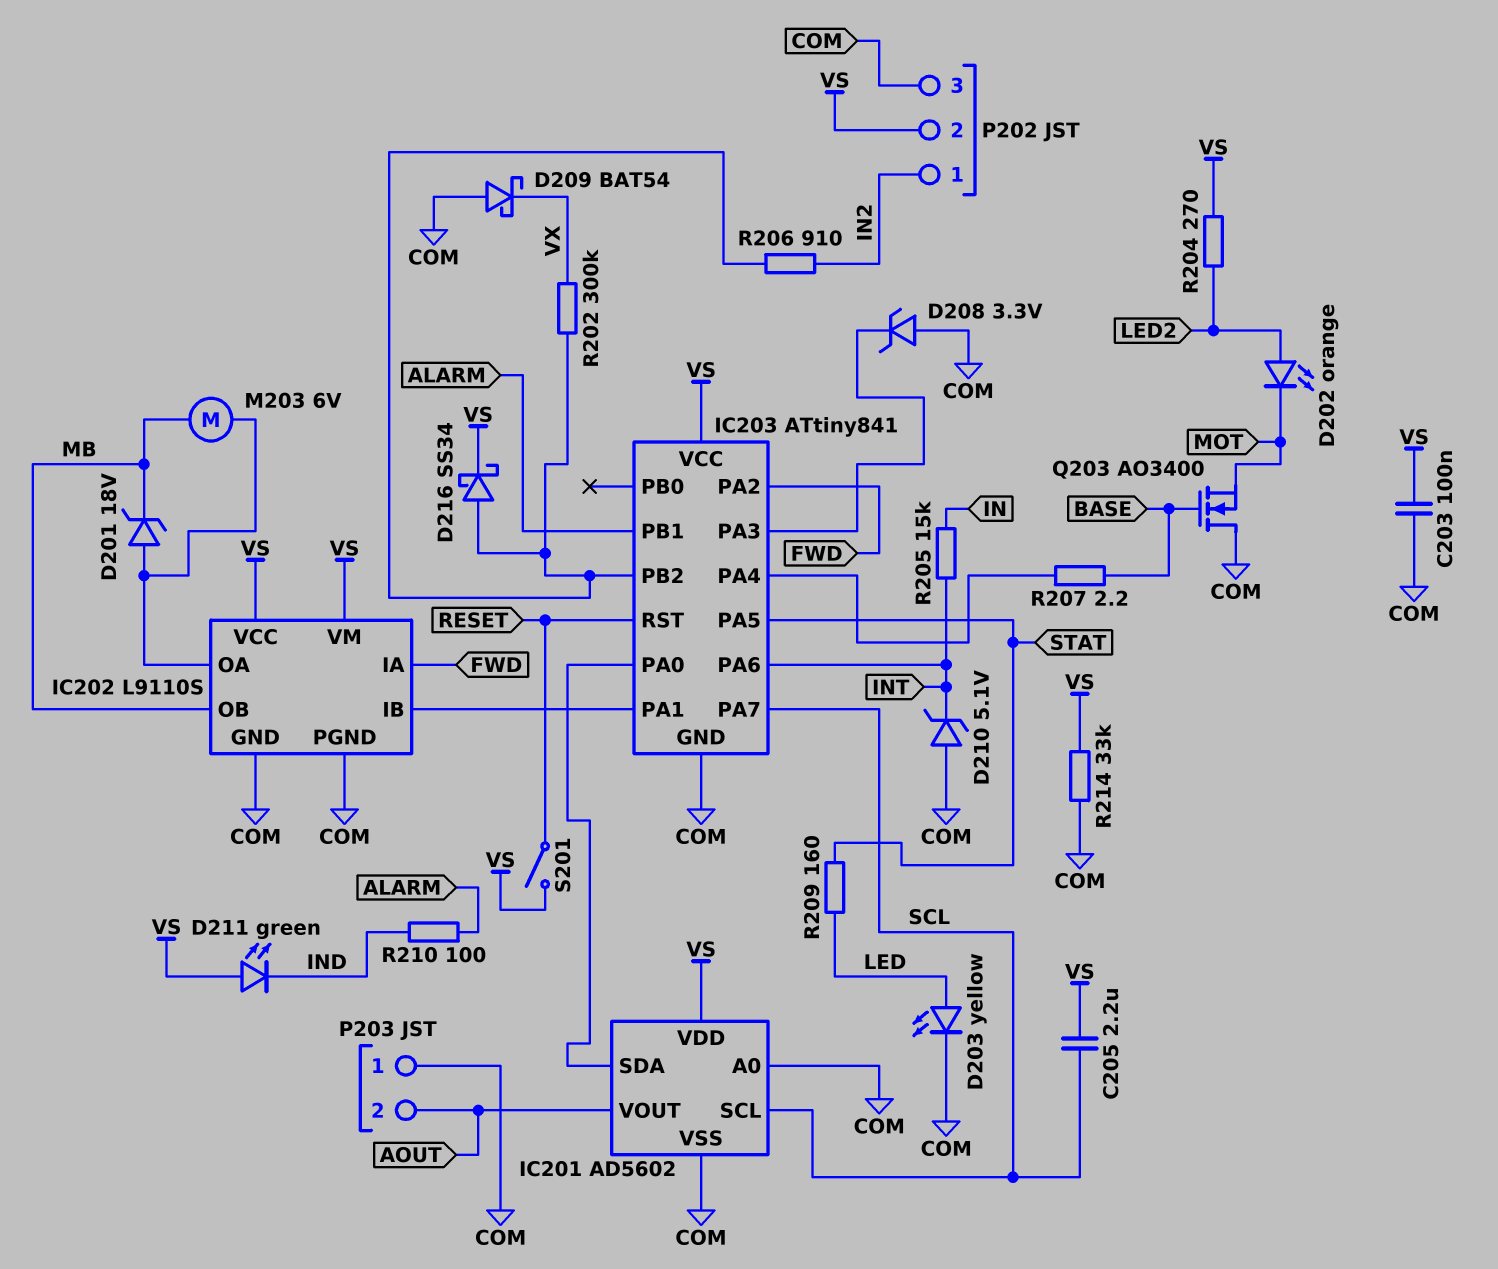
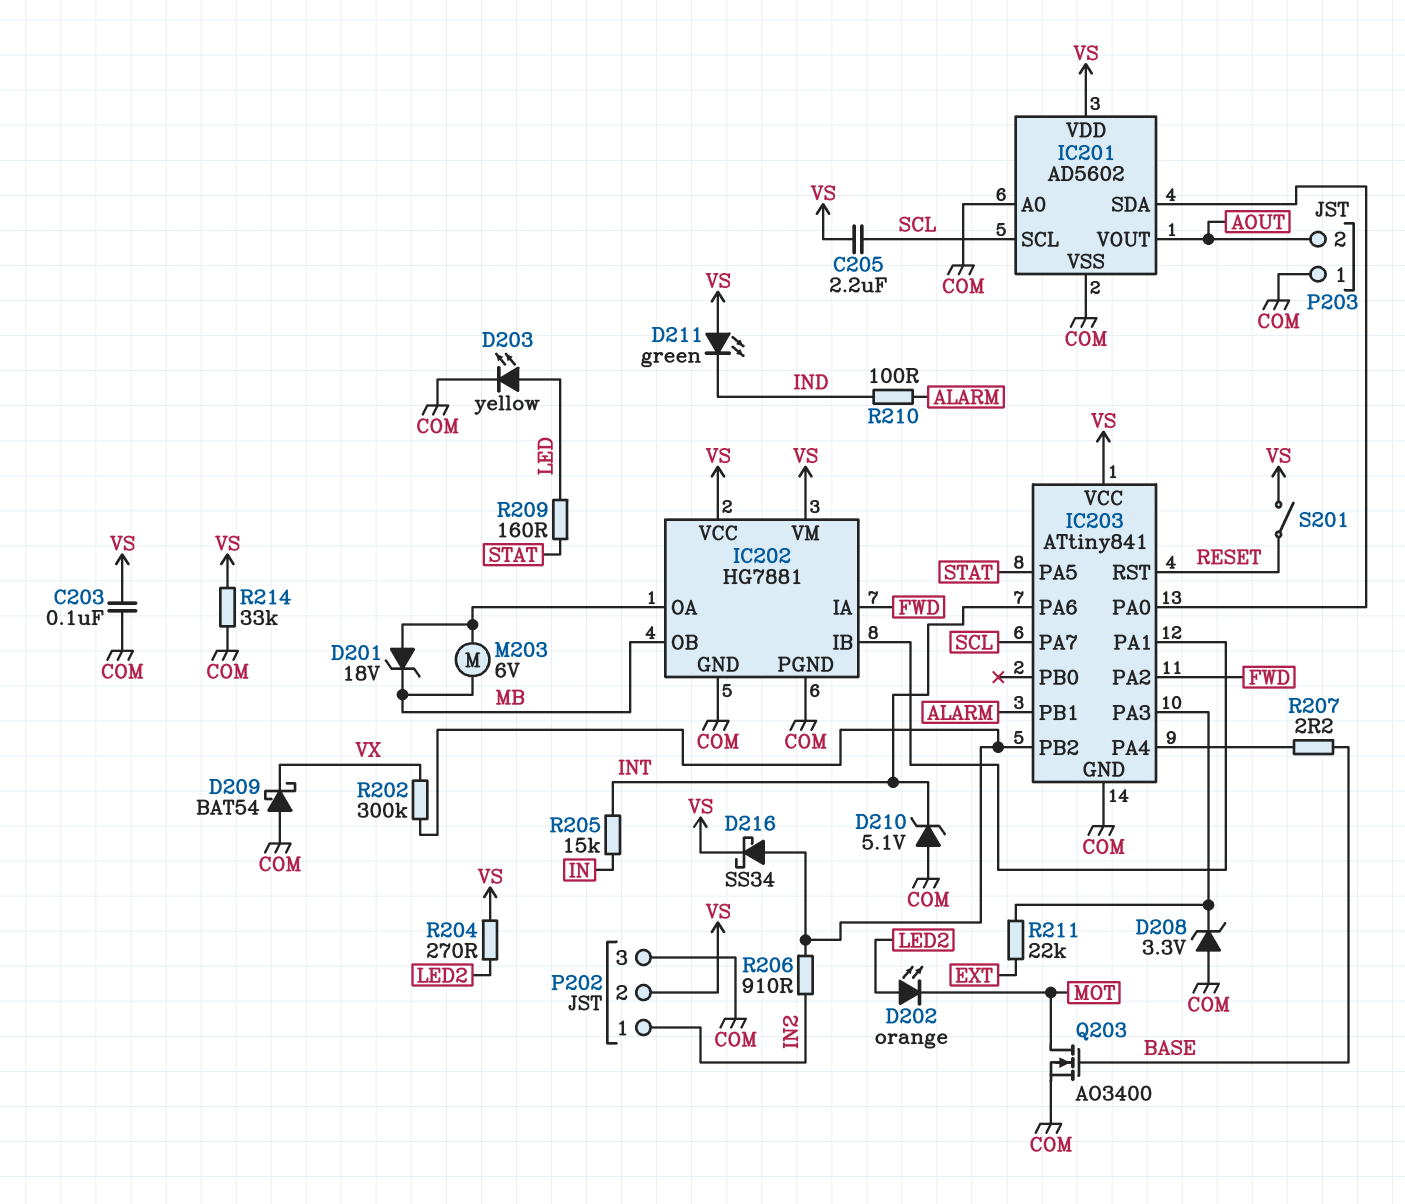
IC202: L9110S -> HG7881
Q203: NMOS AO3400 (G BASE, D COM, S MOT) -> NMOS AO3400 (G BASE, D MOT, S COM)
R211: none -> 22k (EXT, IC203/PA3)

